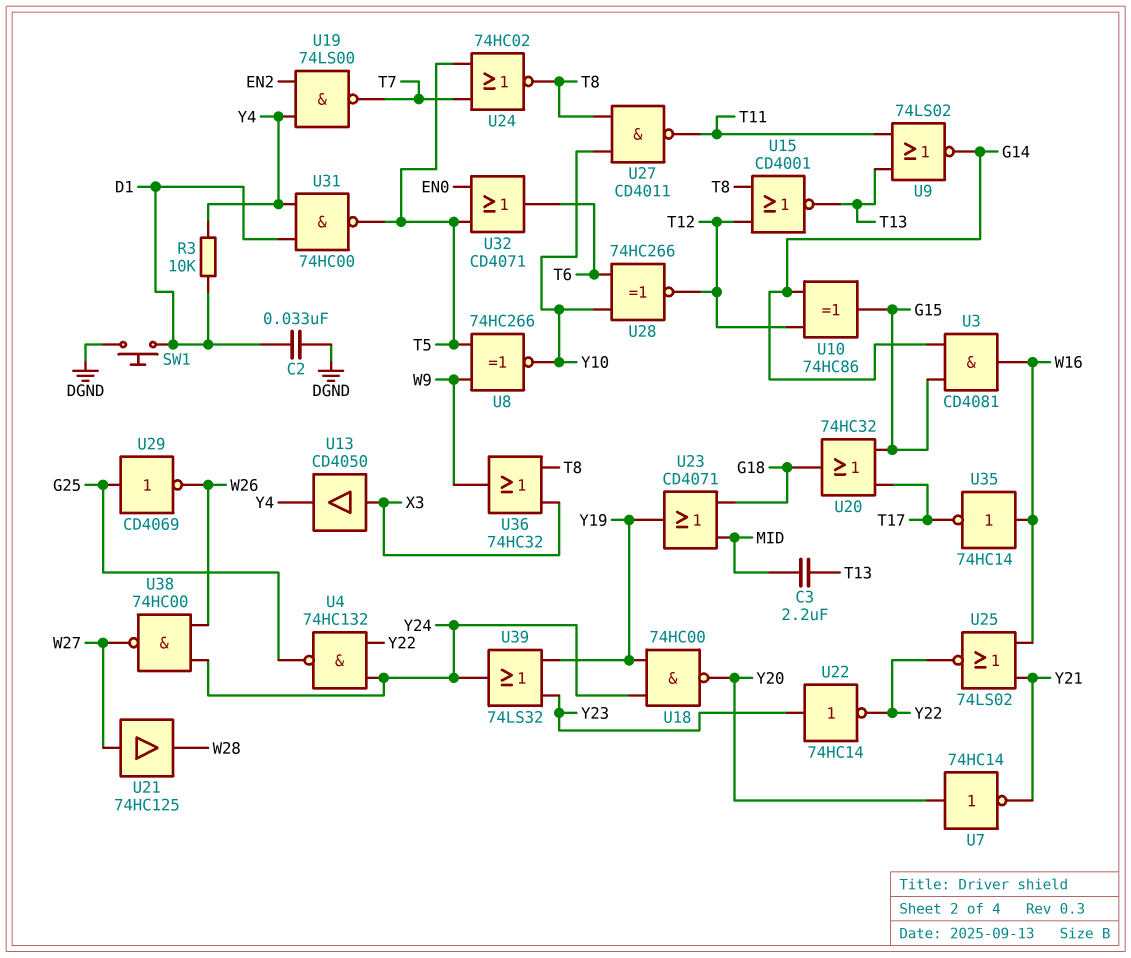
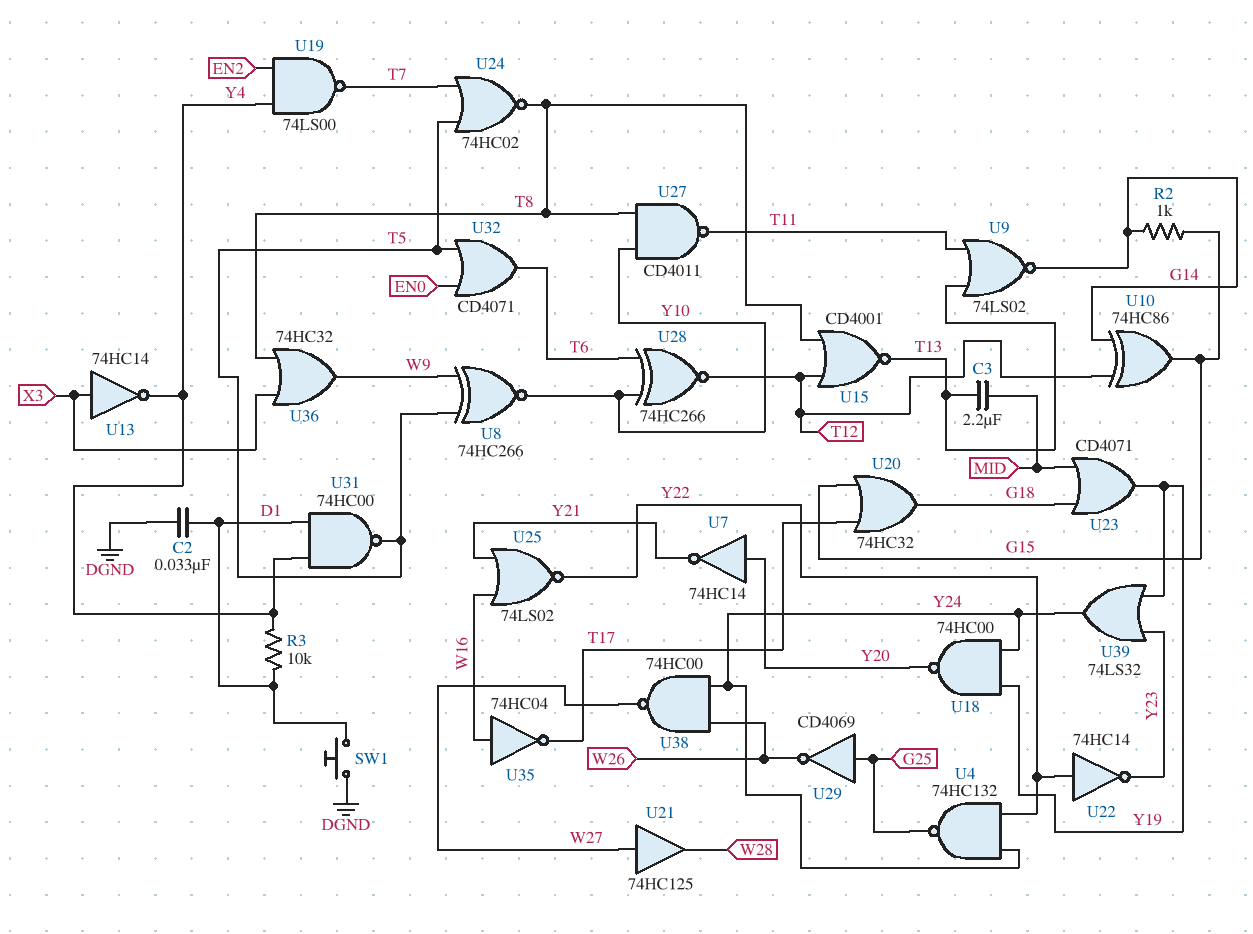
R2: none -> 1k (G14, G15)
U3: AND CD4081 (in G14, in G15, out W16) -> none
U13: buffer CD4050 (in X3, out Y4) -> NOT 74HC14 (in X3, out Y4)
U22: NOT 74HC14 (in Y23, out Y22) -> NOT 74HC14 (in Y22, out Y23)
U35: NOT 74HC14 (in W16, out T17) -> NOT 74HC04 (in W16, out T17)

